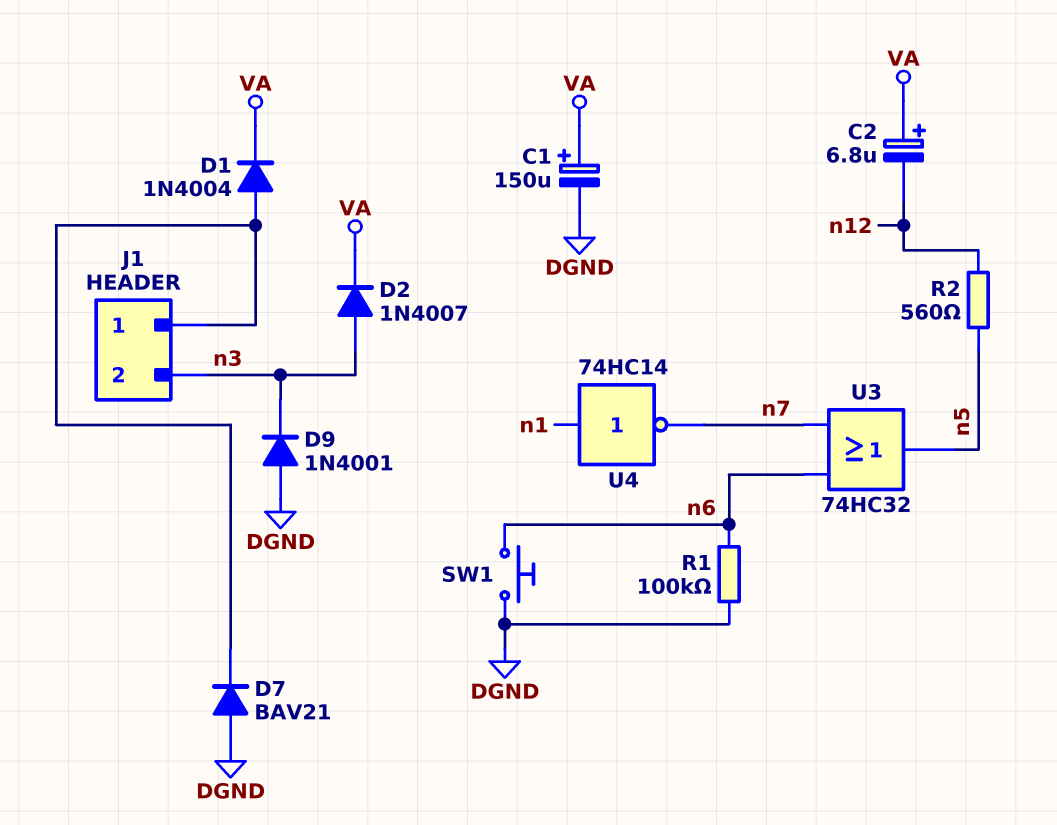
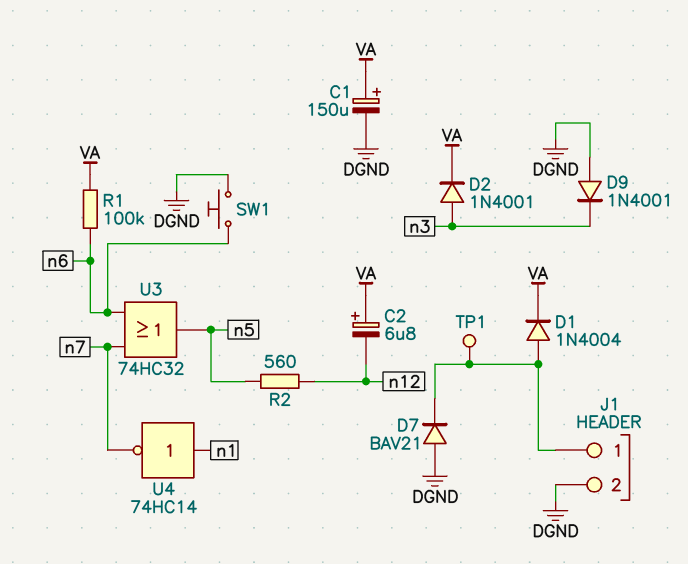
D2: diode 1N4007 (A n3, K VA) -> diode 1N4001 (A n3, K VA)
J1 pin 2: n3 -> DGND
R1: 100k (DGND, n6) -> 100k (VA, n6)
TP1: none -> test point (J1/1)

